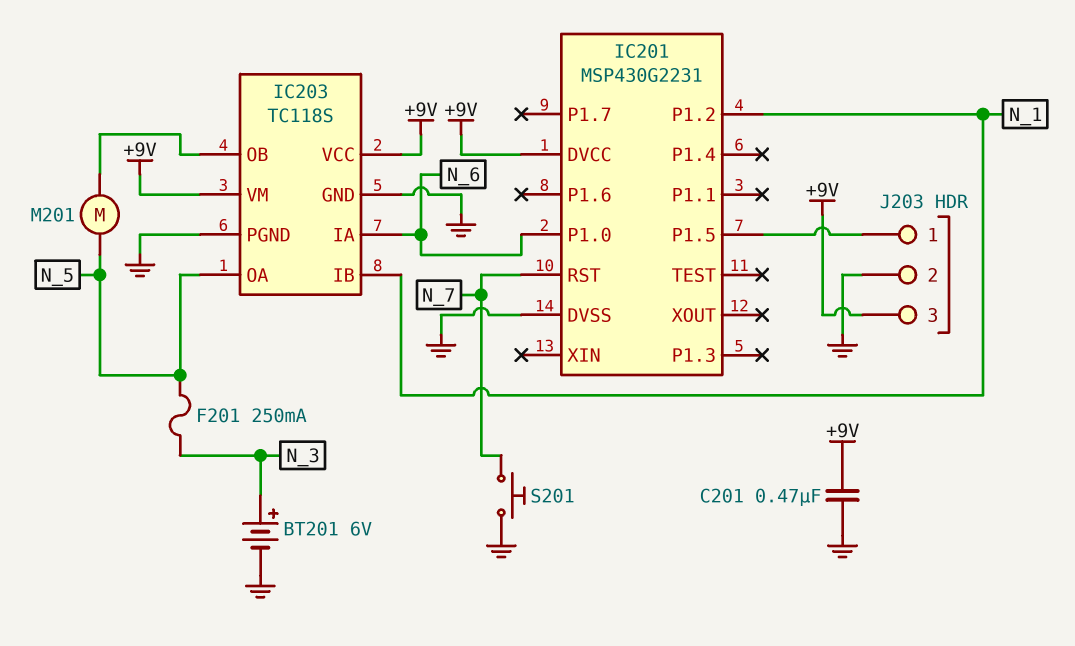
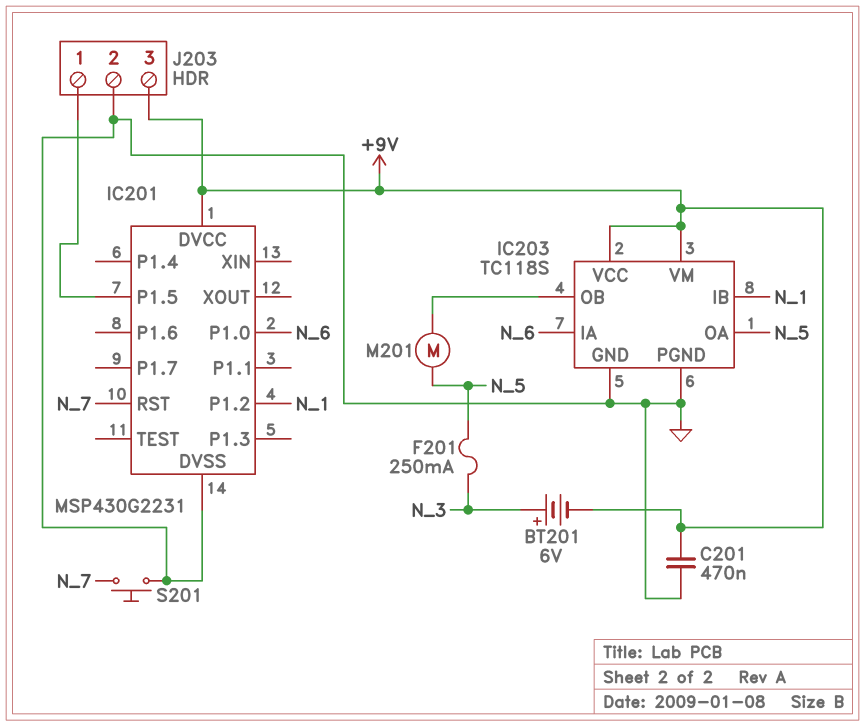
BT201: 6V (plus N_3, minus GND) -> 6V (plus N_3, minus +9V)

